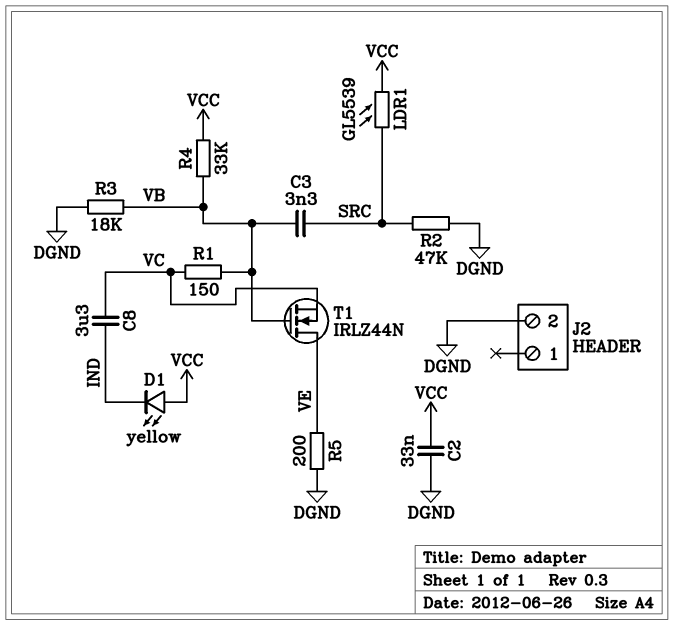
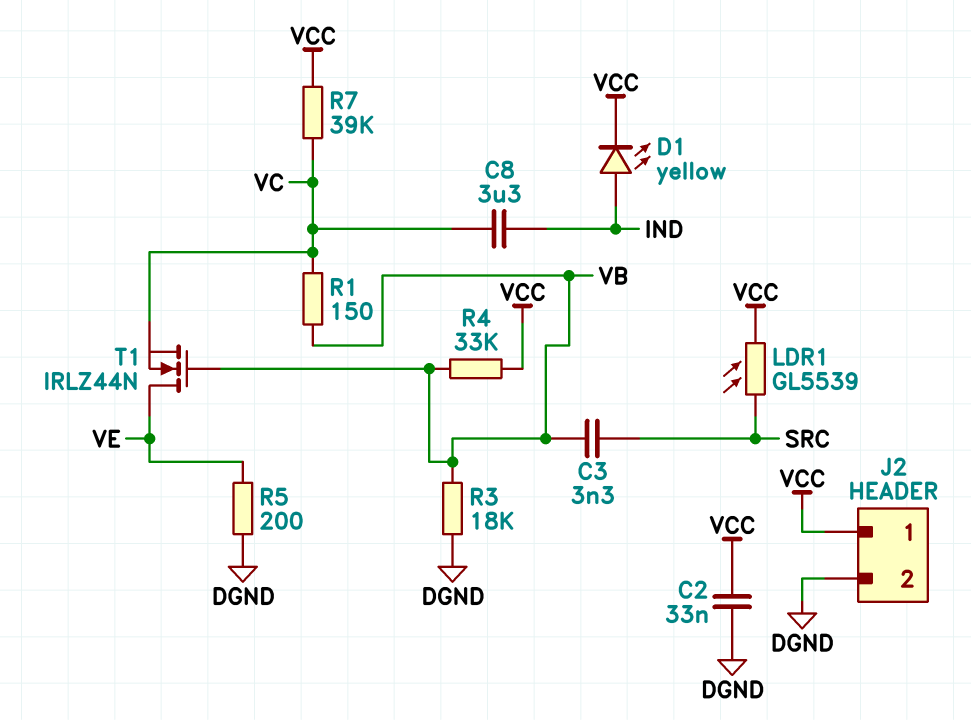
D1: LED yellow (A VCC, K IND) -> LED yellow (A IND, K VCC)
J2 pin 1: none -> VCC
R2: 47k (DGND, SRC) -> none
R7: none -> 39k (VC, VCC)

